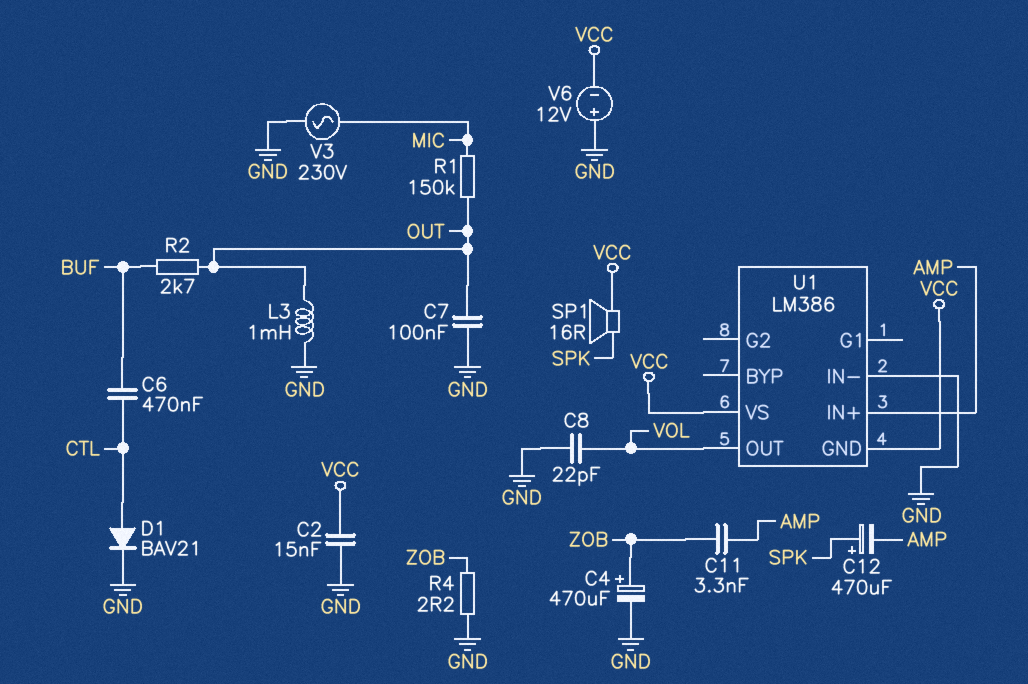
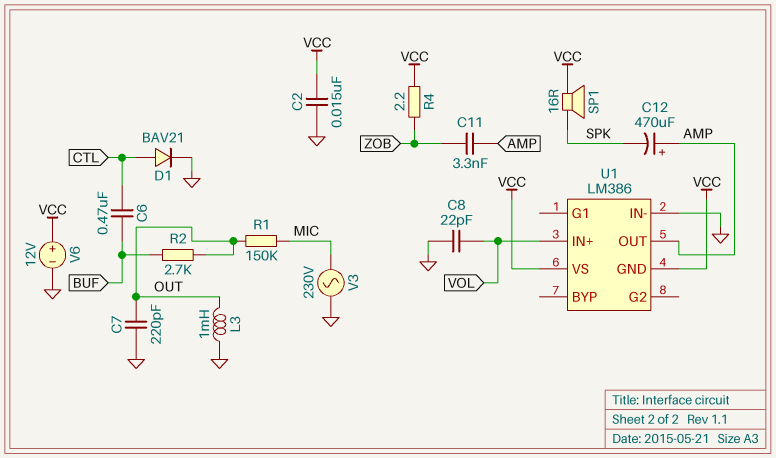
C4: 470uF (plus ZOB, minus GND) -> none
C7: 100nF (GND, OUT) -> 220pF (GND, OUT)
C12: 470uF (plus SPK, minus AMP) -> 470uF (plus AMP, minus SPK)
R4: 2.2 (GND, ZOB) -> 2.2 (VCC, ZOB)
U1 pin IN+: AMP -> VOL
U1 pin OUT: VOL -> AMP
V6: 12V (plus GND, minus VCC) -> 12V (plus VCC, minus GND)

